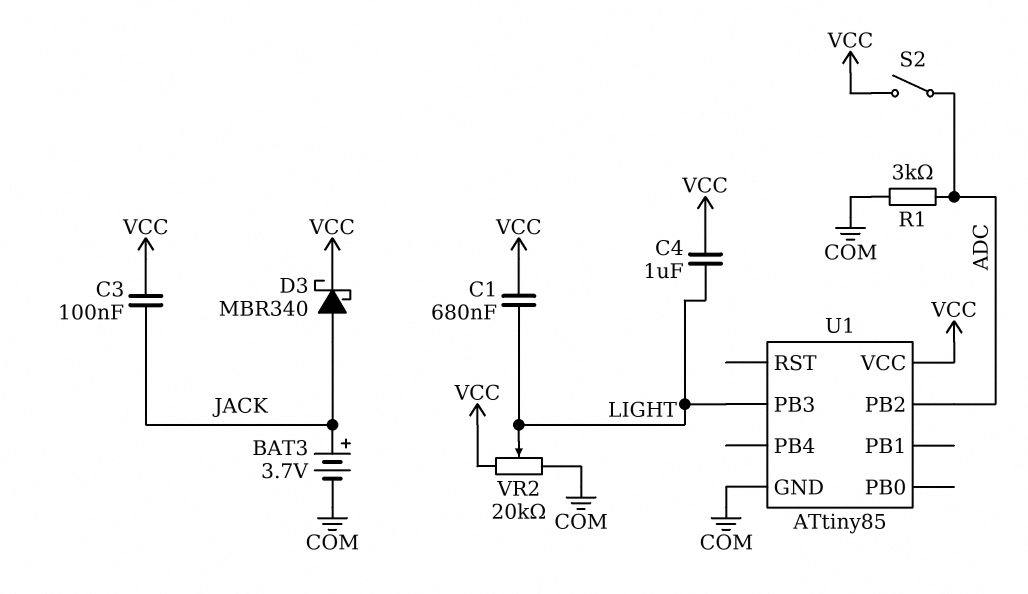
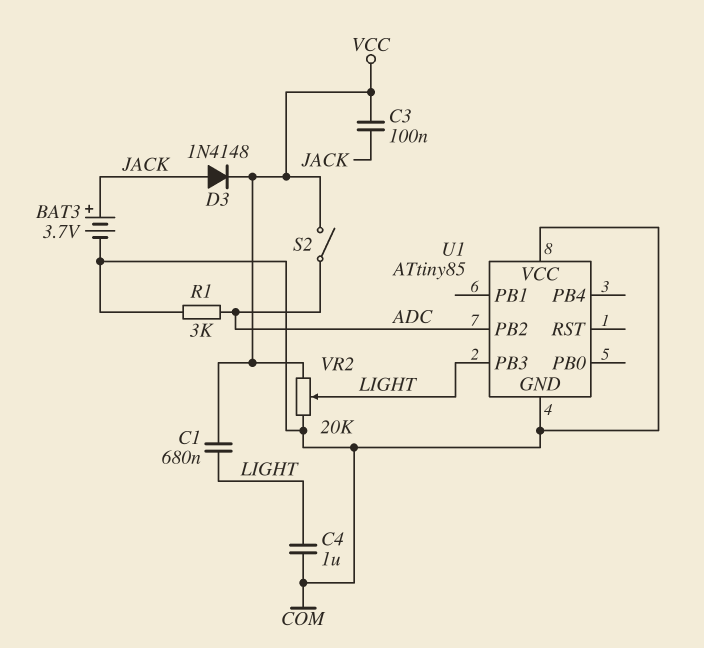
C4: 1uF (LIGHT, VCC) -> 1uF (COM, LIGHT)
D3: schottky MBR340 (A JACK, K VCC) -> diode 1N4148 (A JACK, K VCC)
U1 pin VCC: VCC -> COM

